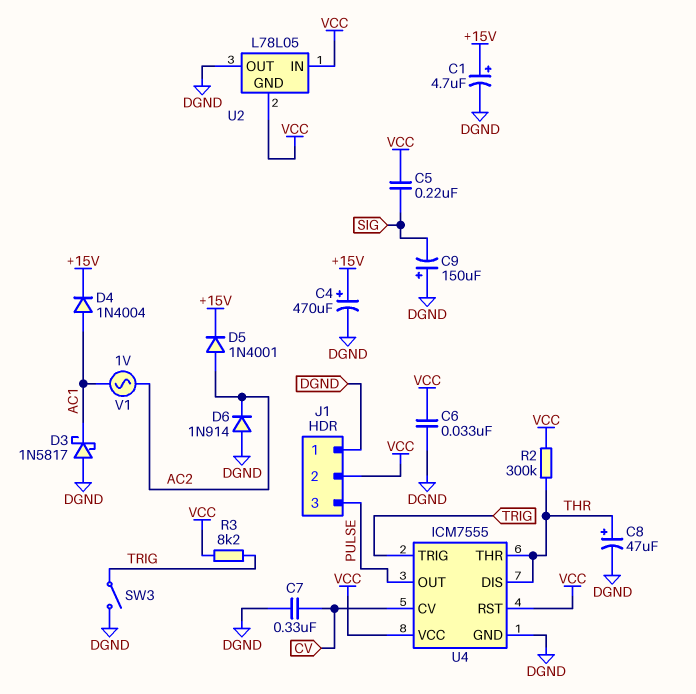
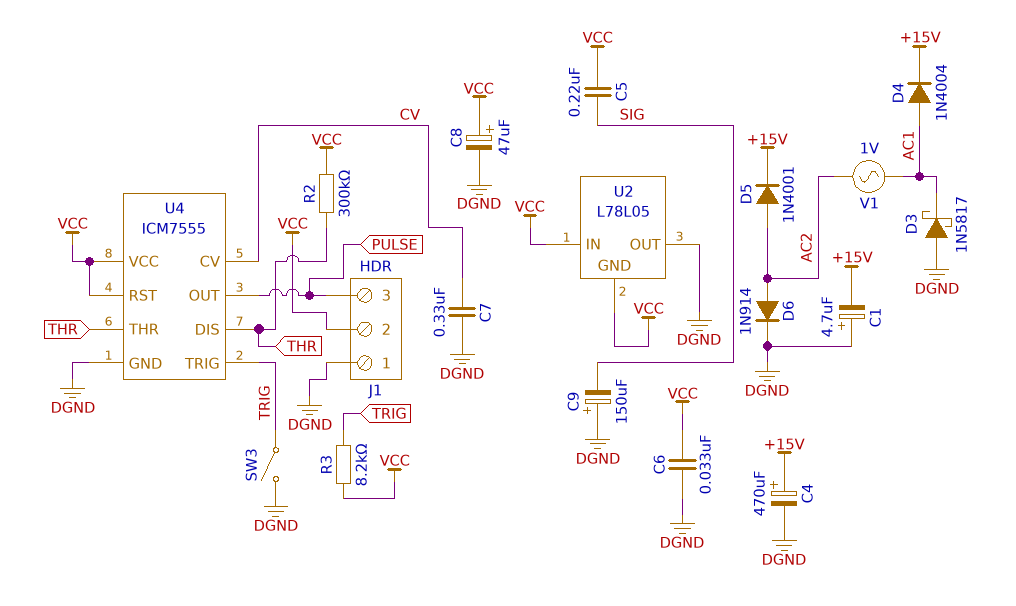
C1: 4.7uF (plus +15V, minus DGND) -> 4.7uF (plus DGND, minus +15V)
C8: 47uF (plus THR, minus DGND) -> 47uF (plus VCC, minus DGND)
D6: diode 1N914 (A DGND, K AC2) -> diode 1N914 (A AC2, K DGND)

